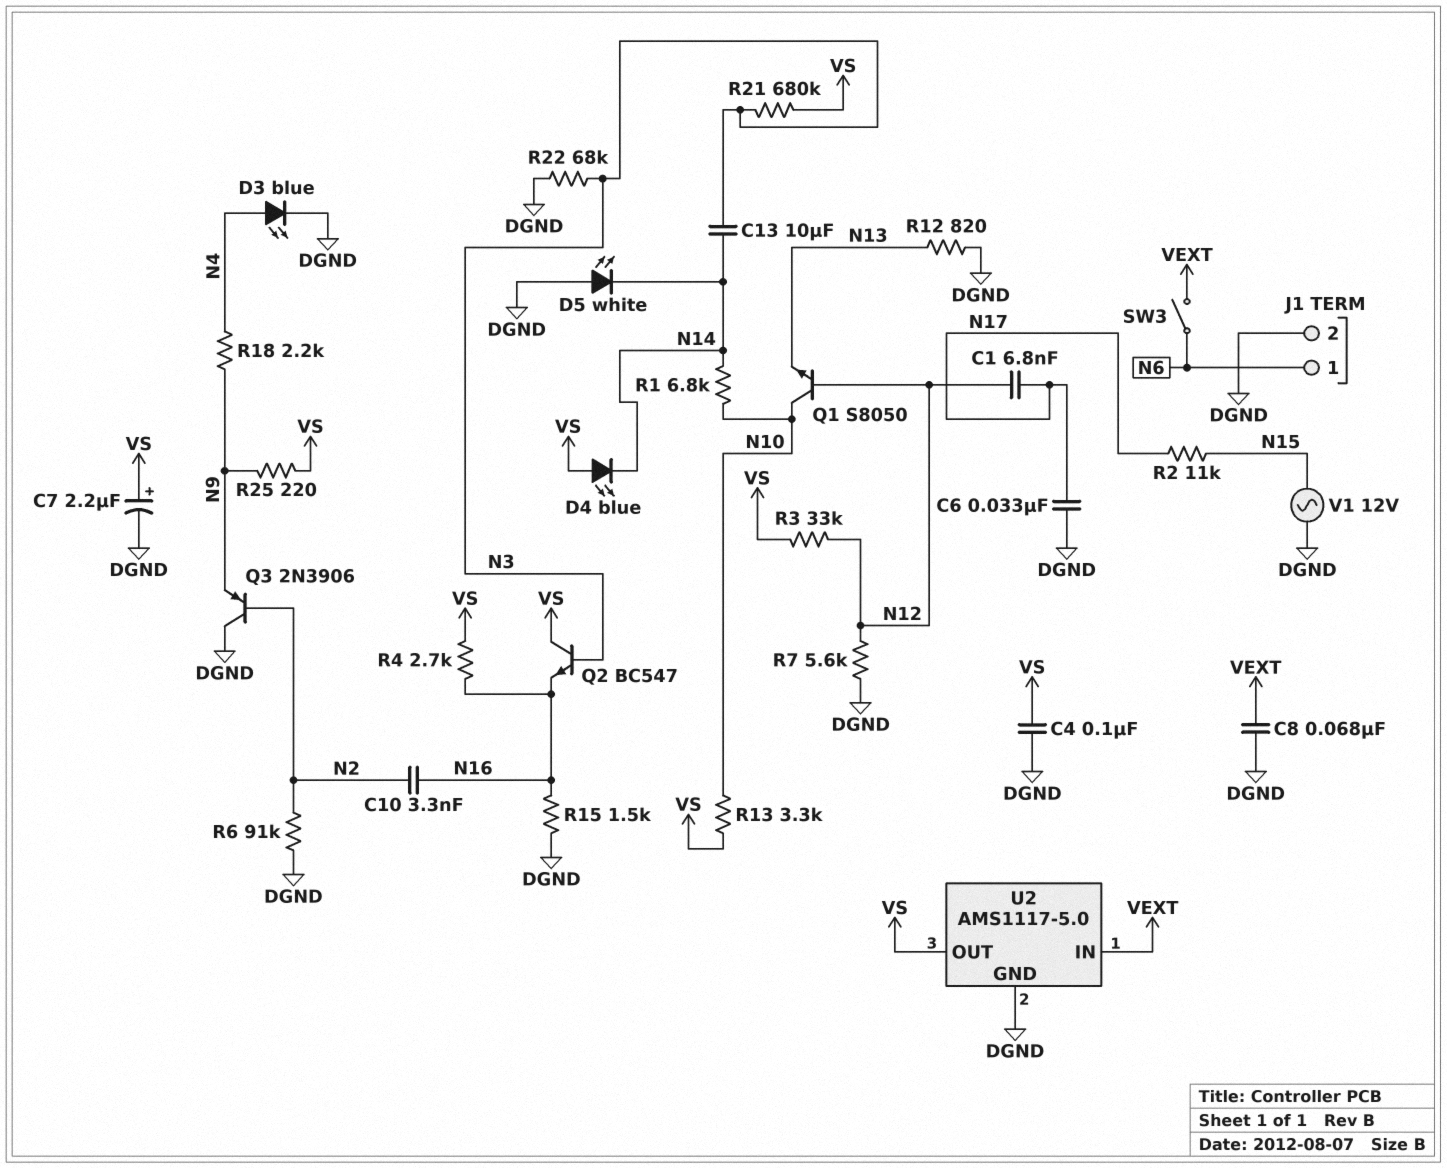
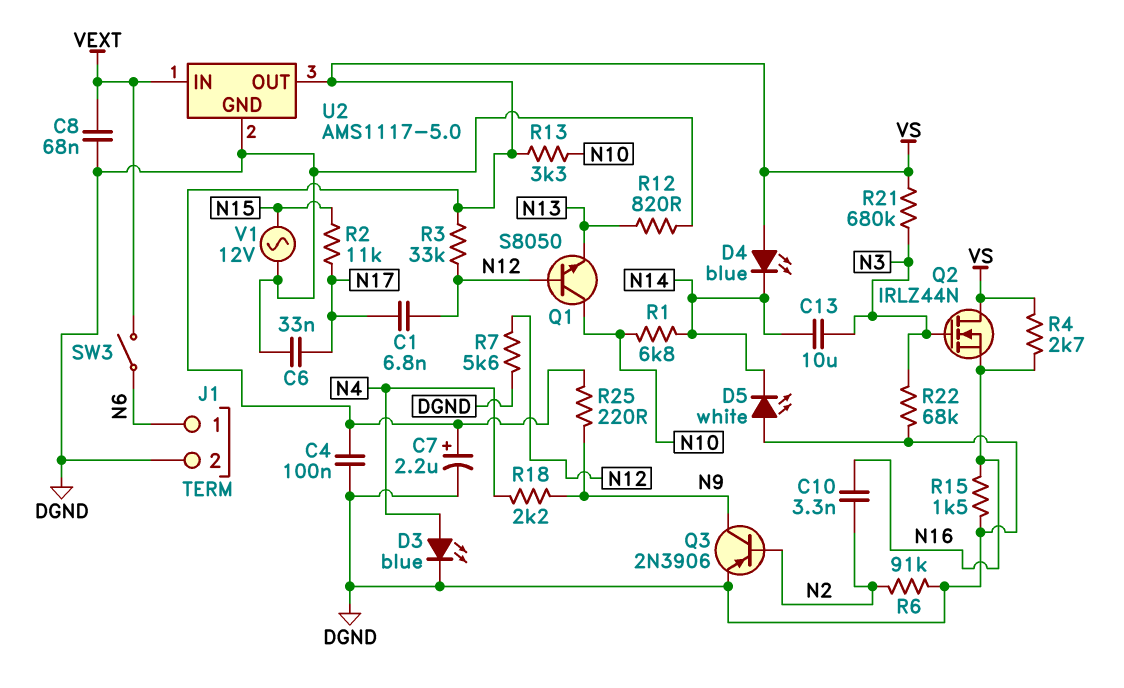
Q2: NPN BC547 (B N3, C VS, E N16) -> NMOS IRLZ44N (G N3, D VS, S N16)
Q3: PNP 2N3906 (B N2, C DGND, E N9) -> PNP 2N3906 (B N2, C N9, E DGND)

